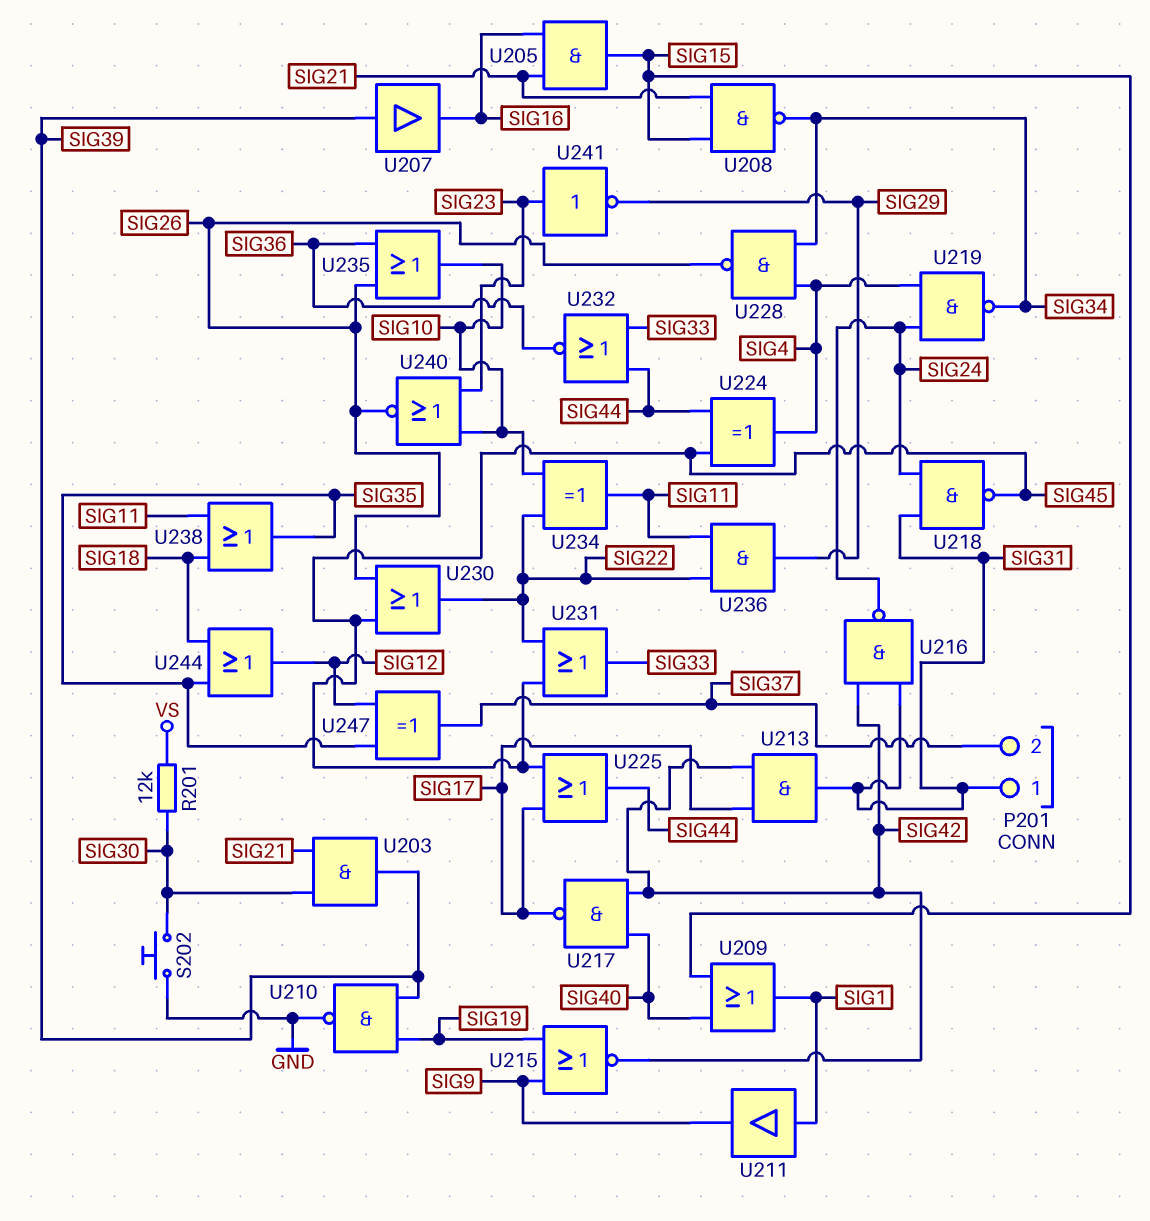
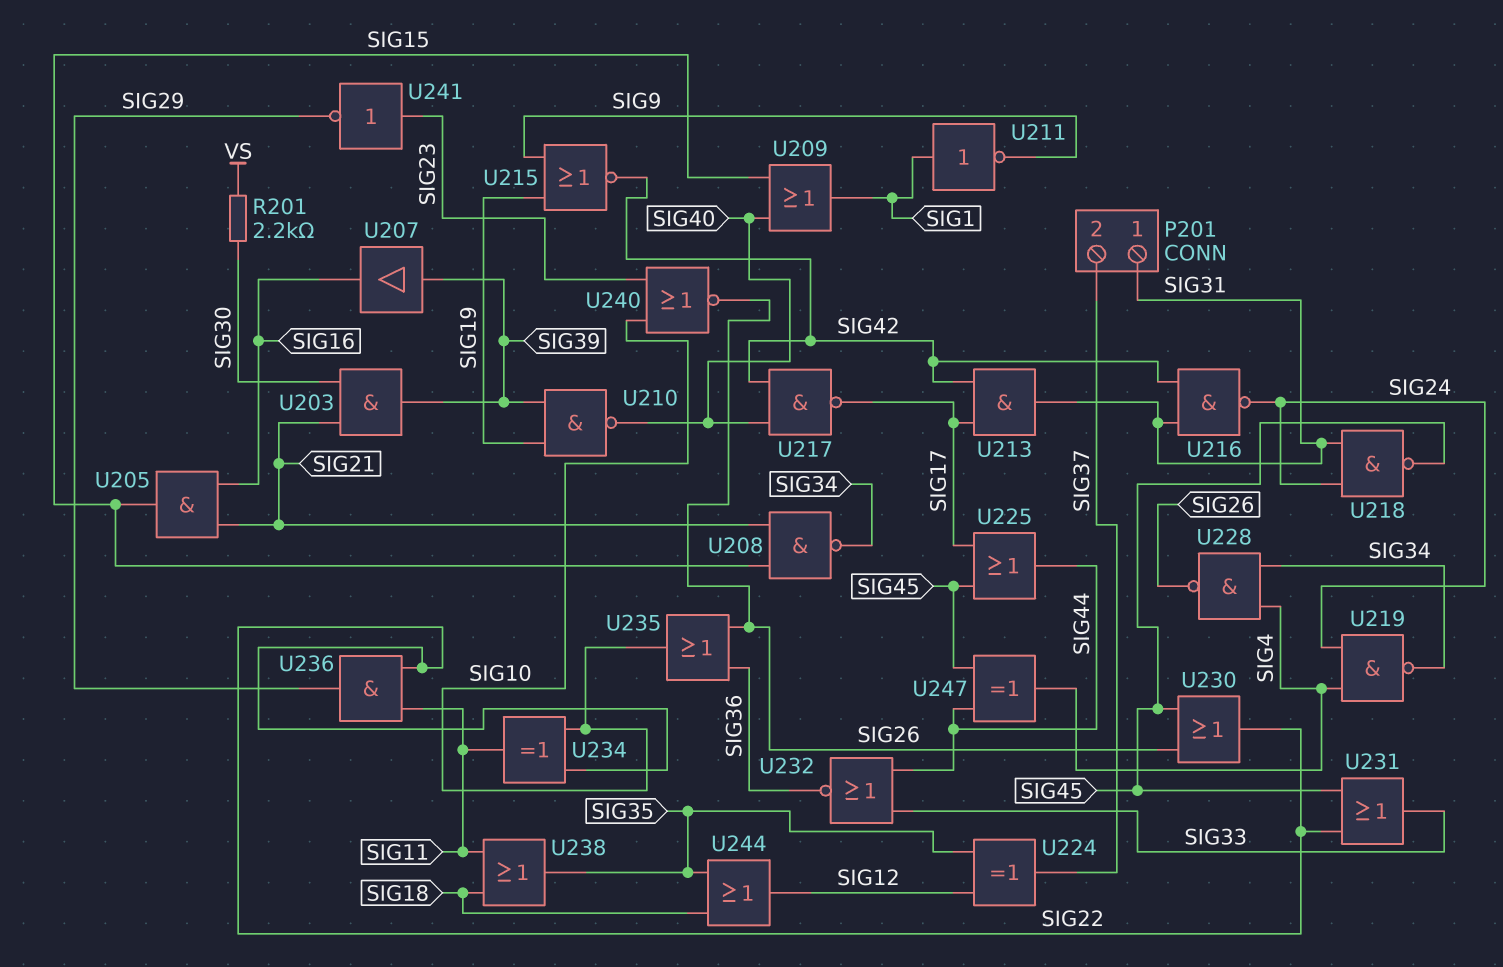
R201: 12k (SIG30, VS) -> 2.2k (SIG30, VS)
S202: button (GND, SIG30) -> none
U210: NAND (in SIG19, in SIG39, out GND) -> NAND (in SIG19, in SIG39, out SIG40)
U211: buffer (in SIG1, out SIG9) -> NOT (in SIG1, out SIG9)
U224: XOR (in SIG44, in SIG45, out SIG4) -> XOR (in SIG12, in SIG35, out SIG37)
U247: XOR (in SIG12, in SIG35, out SIG37) -> XOR (in SIG44, in SIG45, out SIG4)

